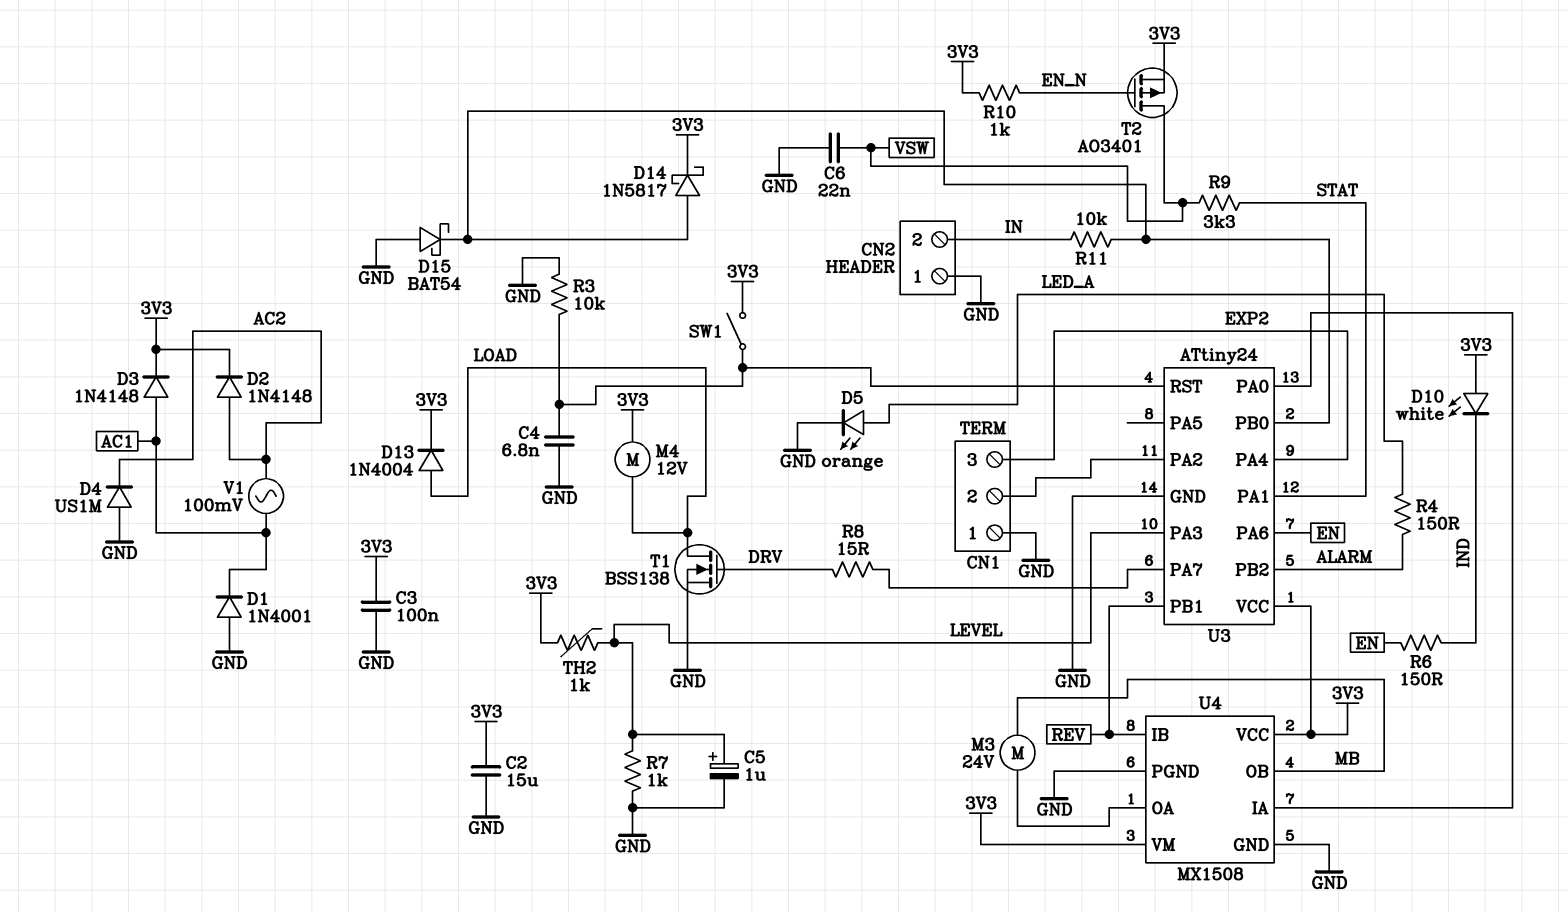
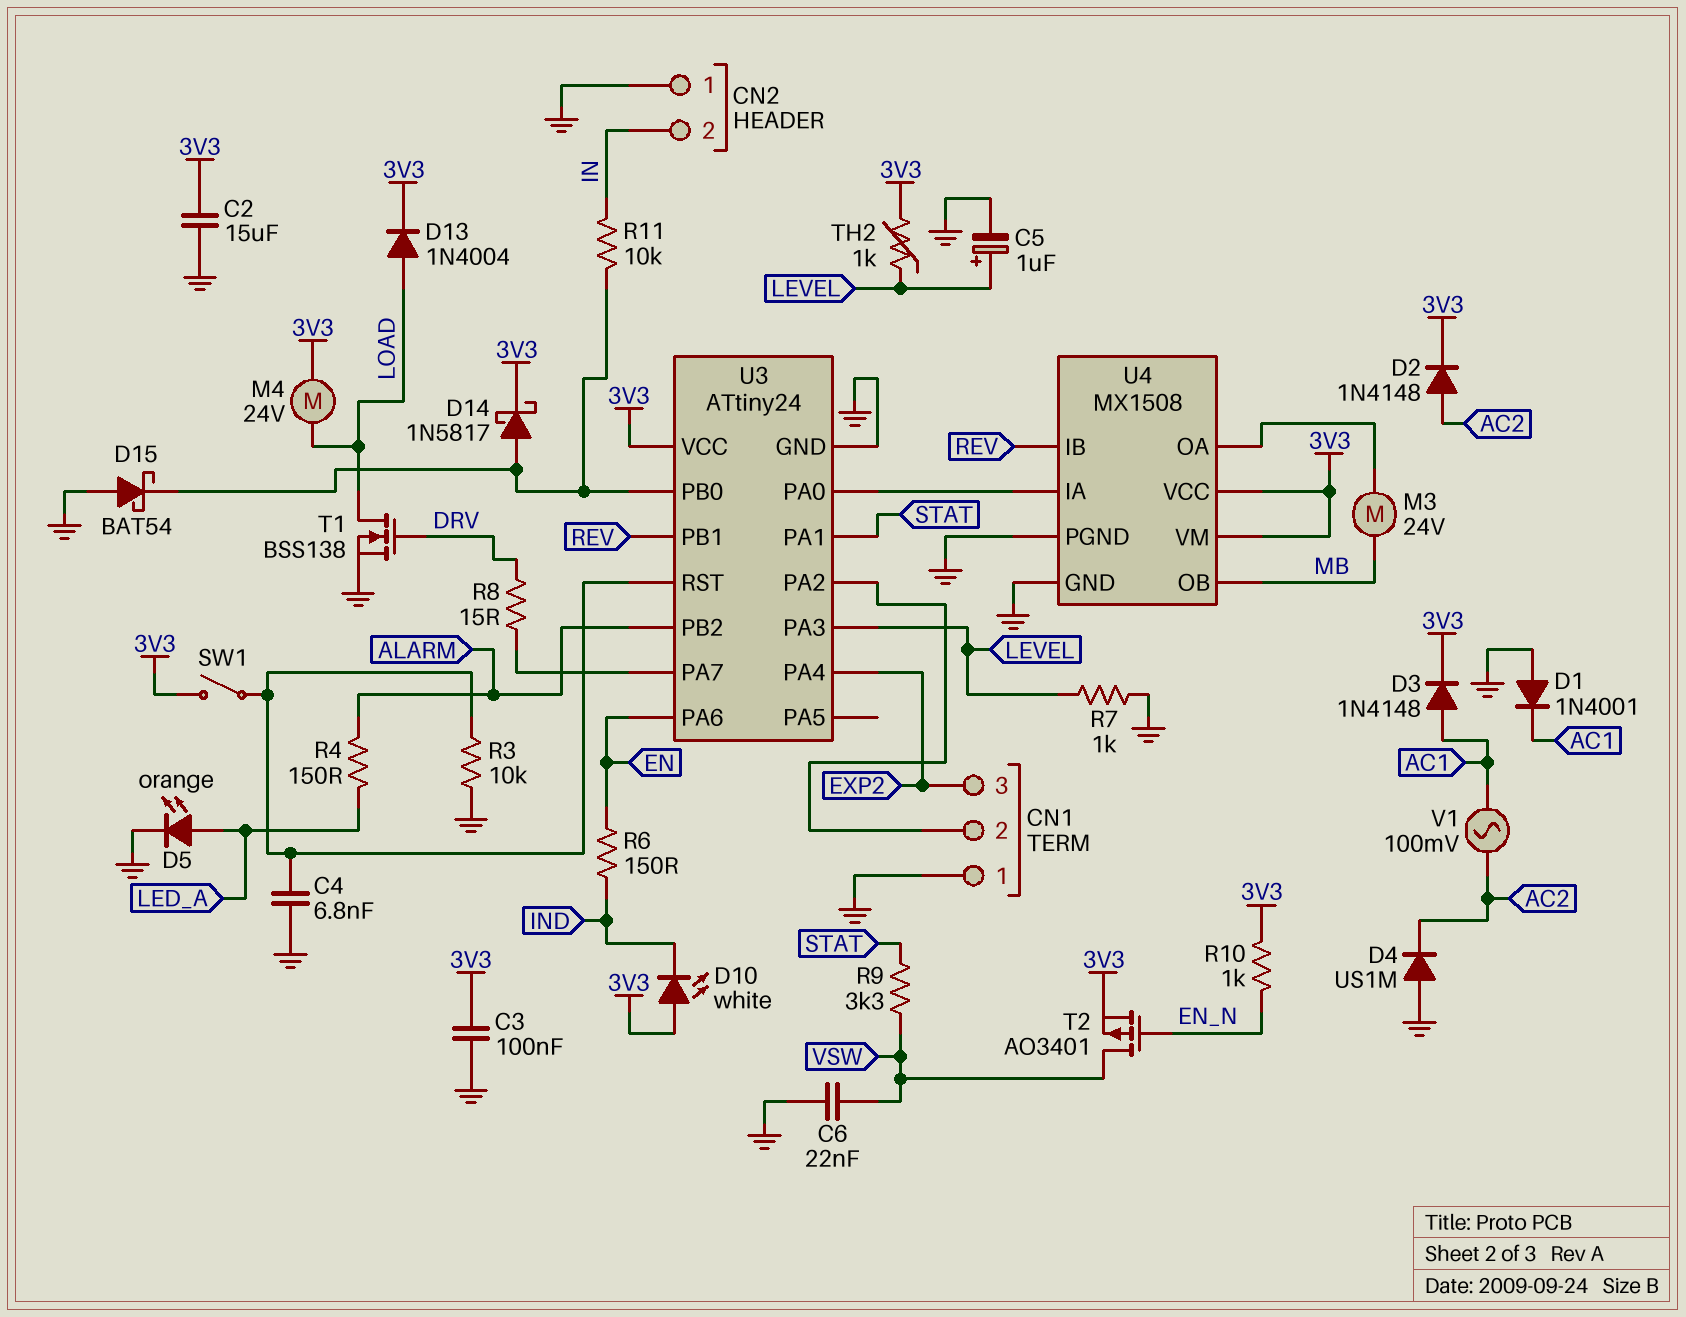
M4: motor 12V (3V3, LOAD) -> motor 24V (3V3, LOAD)

